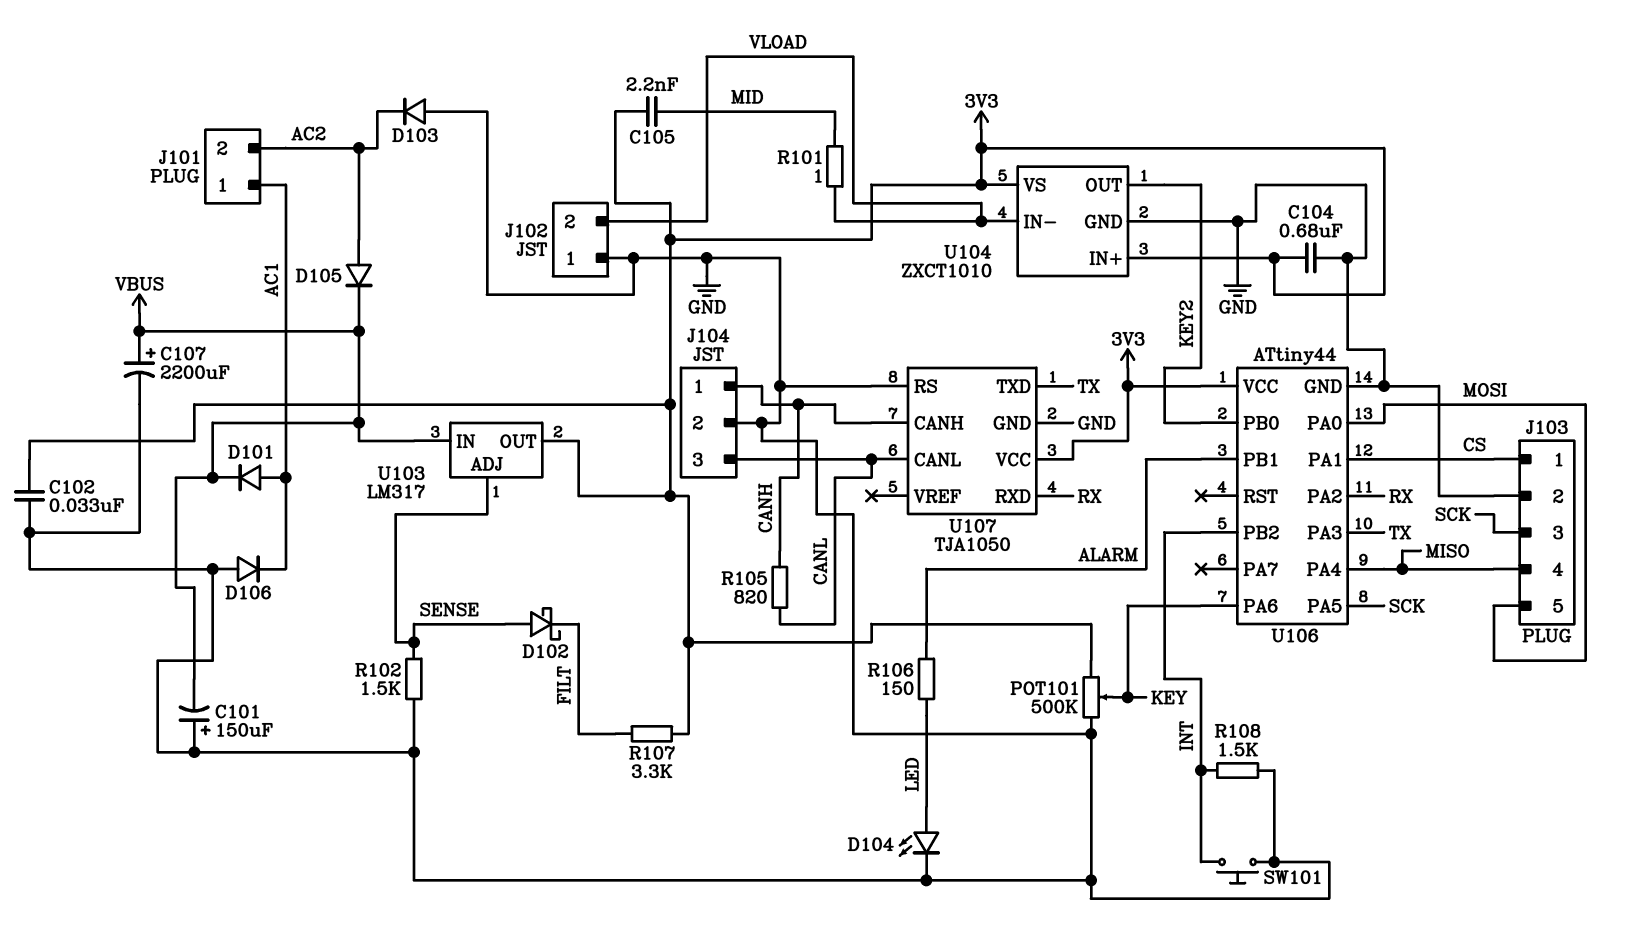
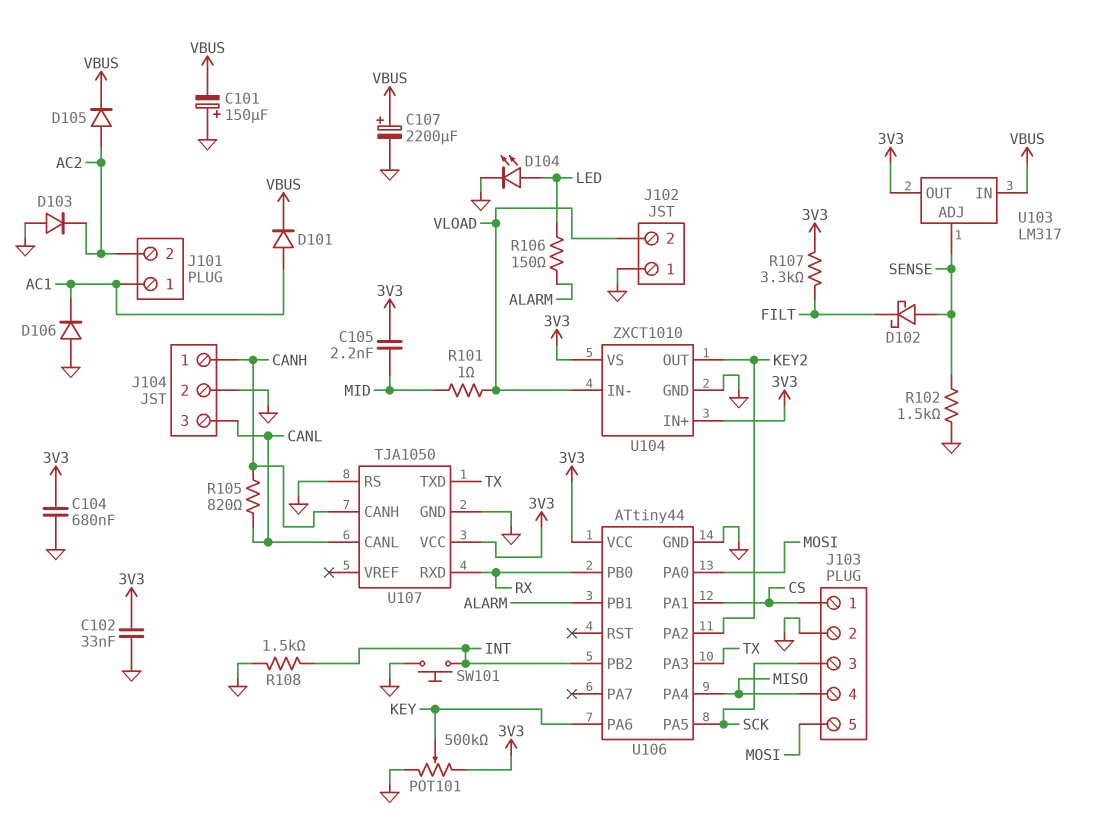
U106 pin PA2: RX -> KEY2
U106 pin PB0: KEY2 -> RX

